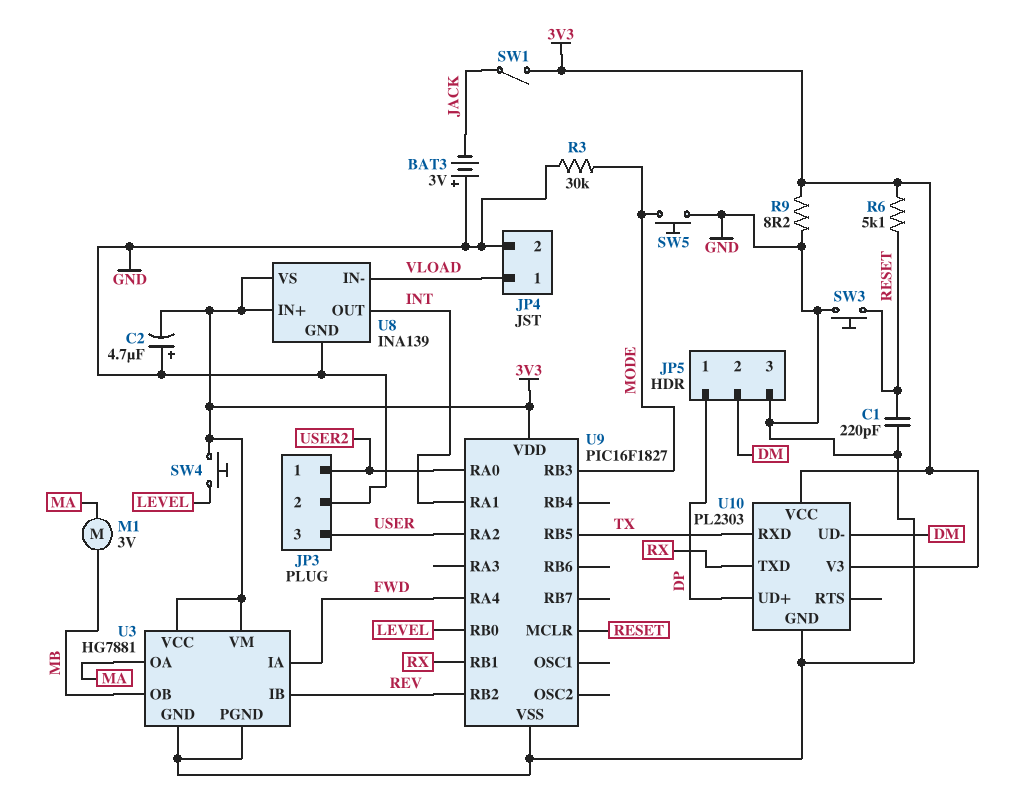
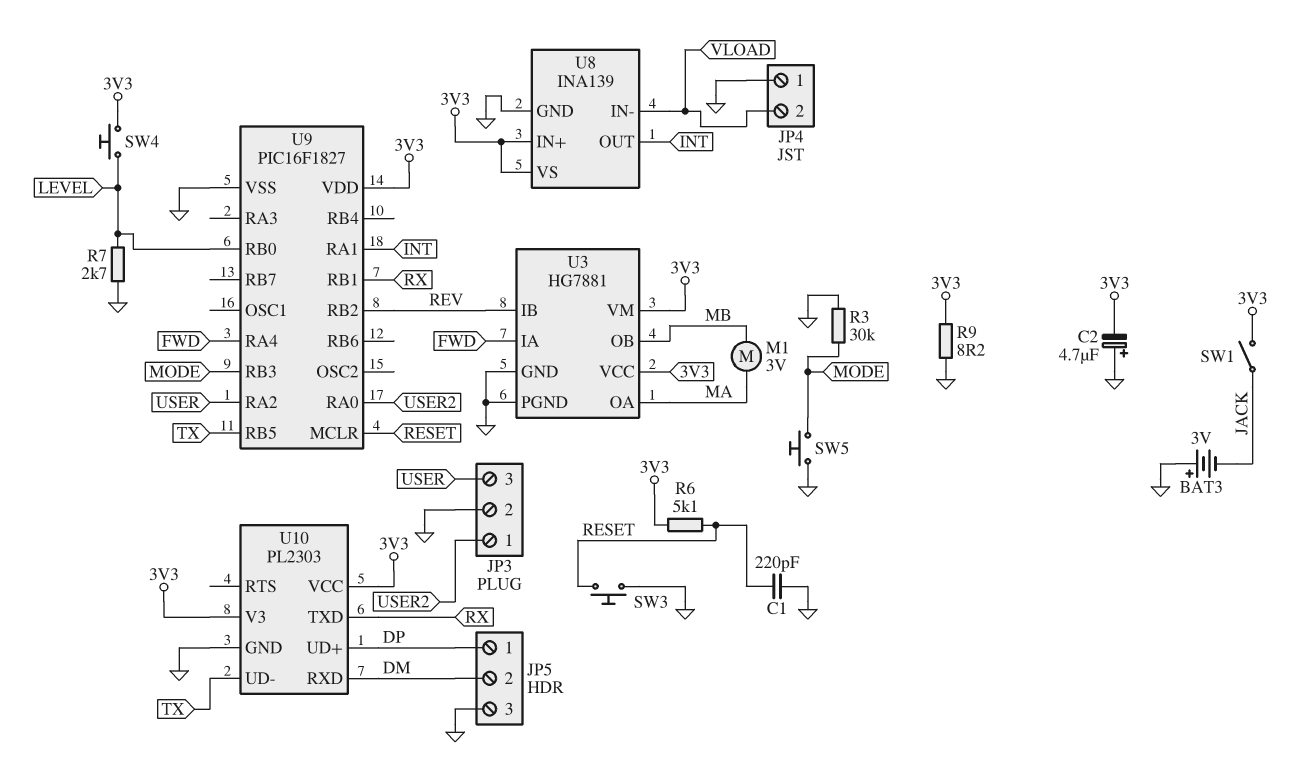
JP4 pin 1: VLOAD -> GND
JP4 pin 2: GND -> VLOAD
R7: none -> 2.7k (GND, LEVEL)
U10 pin RXD: TX -> DM
U10 pin UD-: DM -> TX

